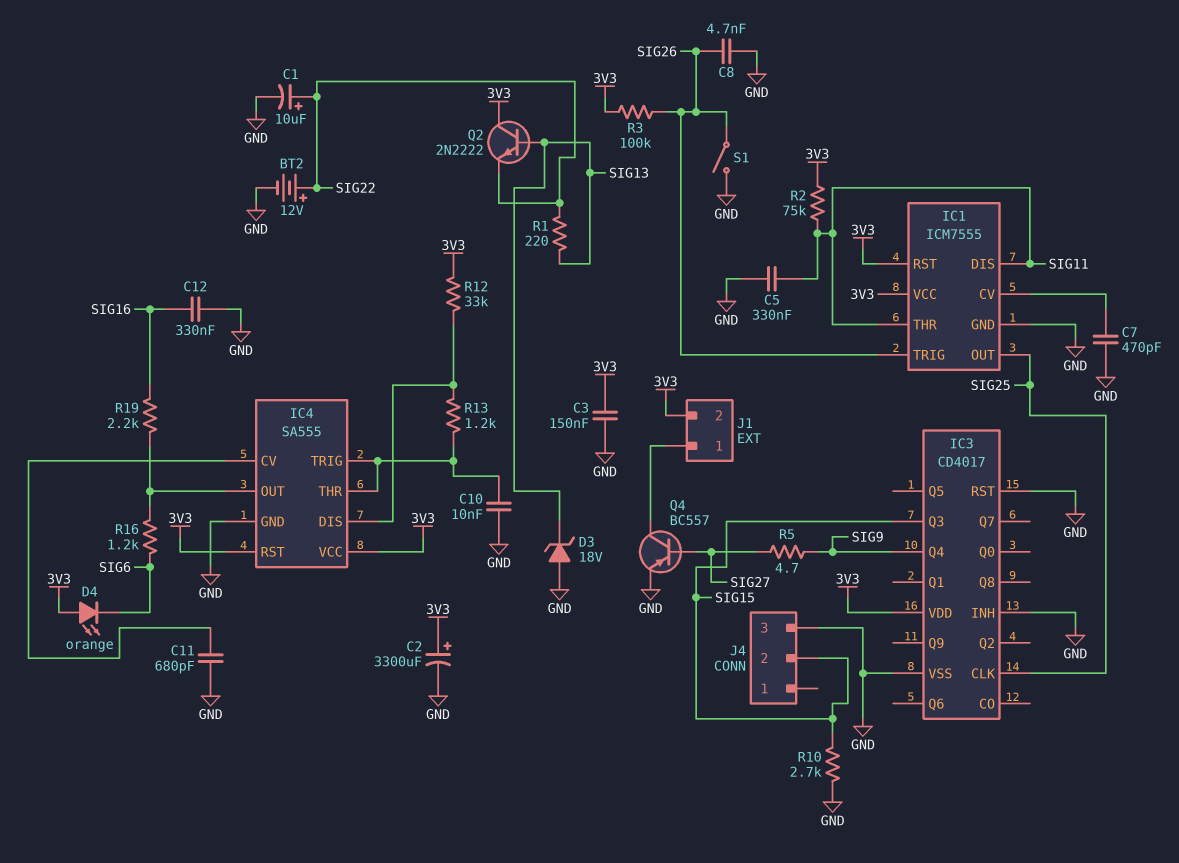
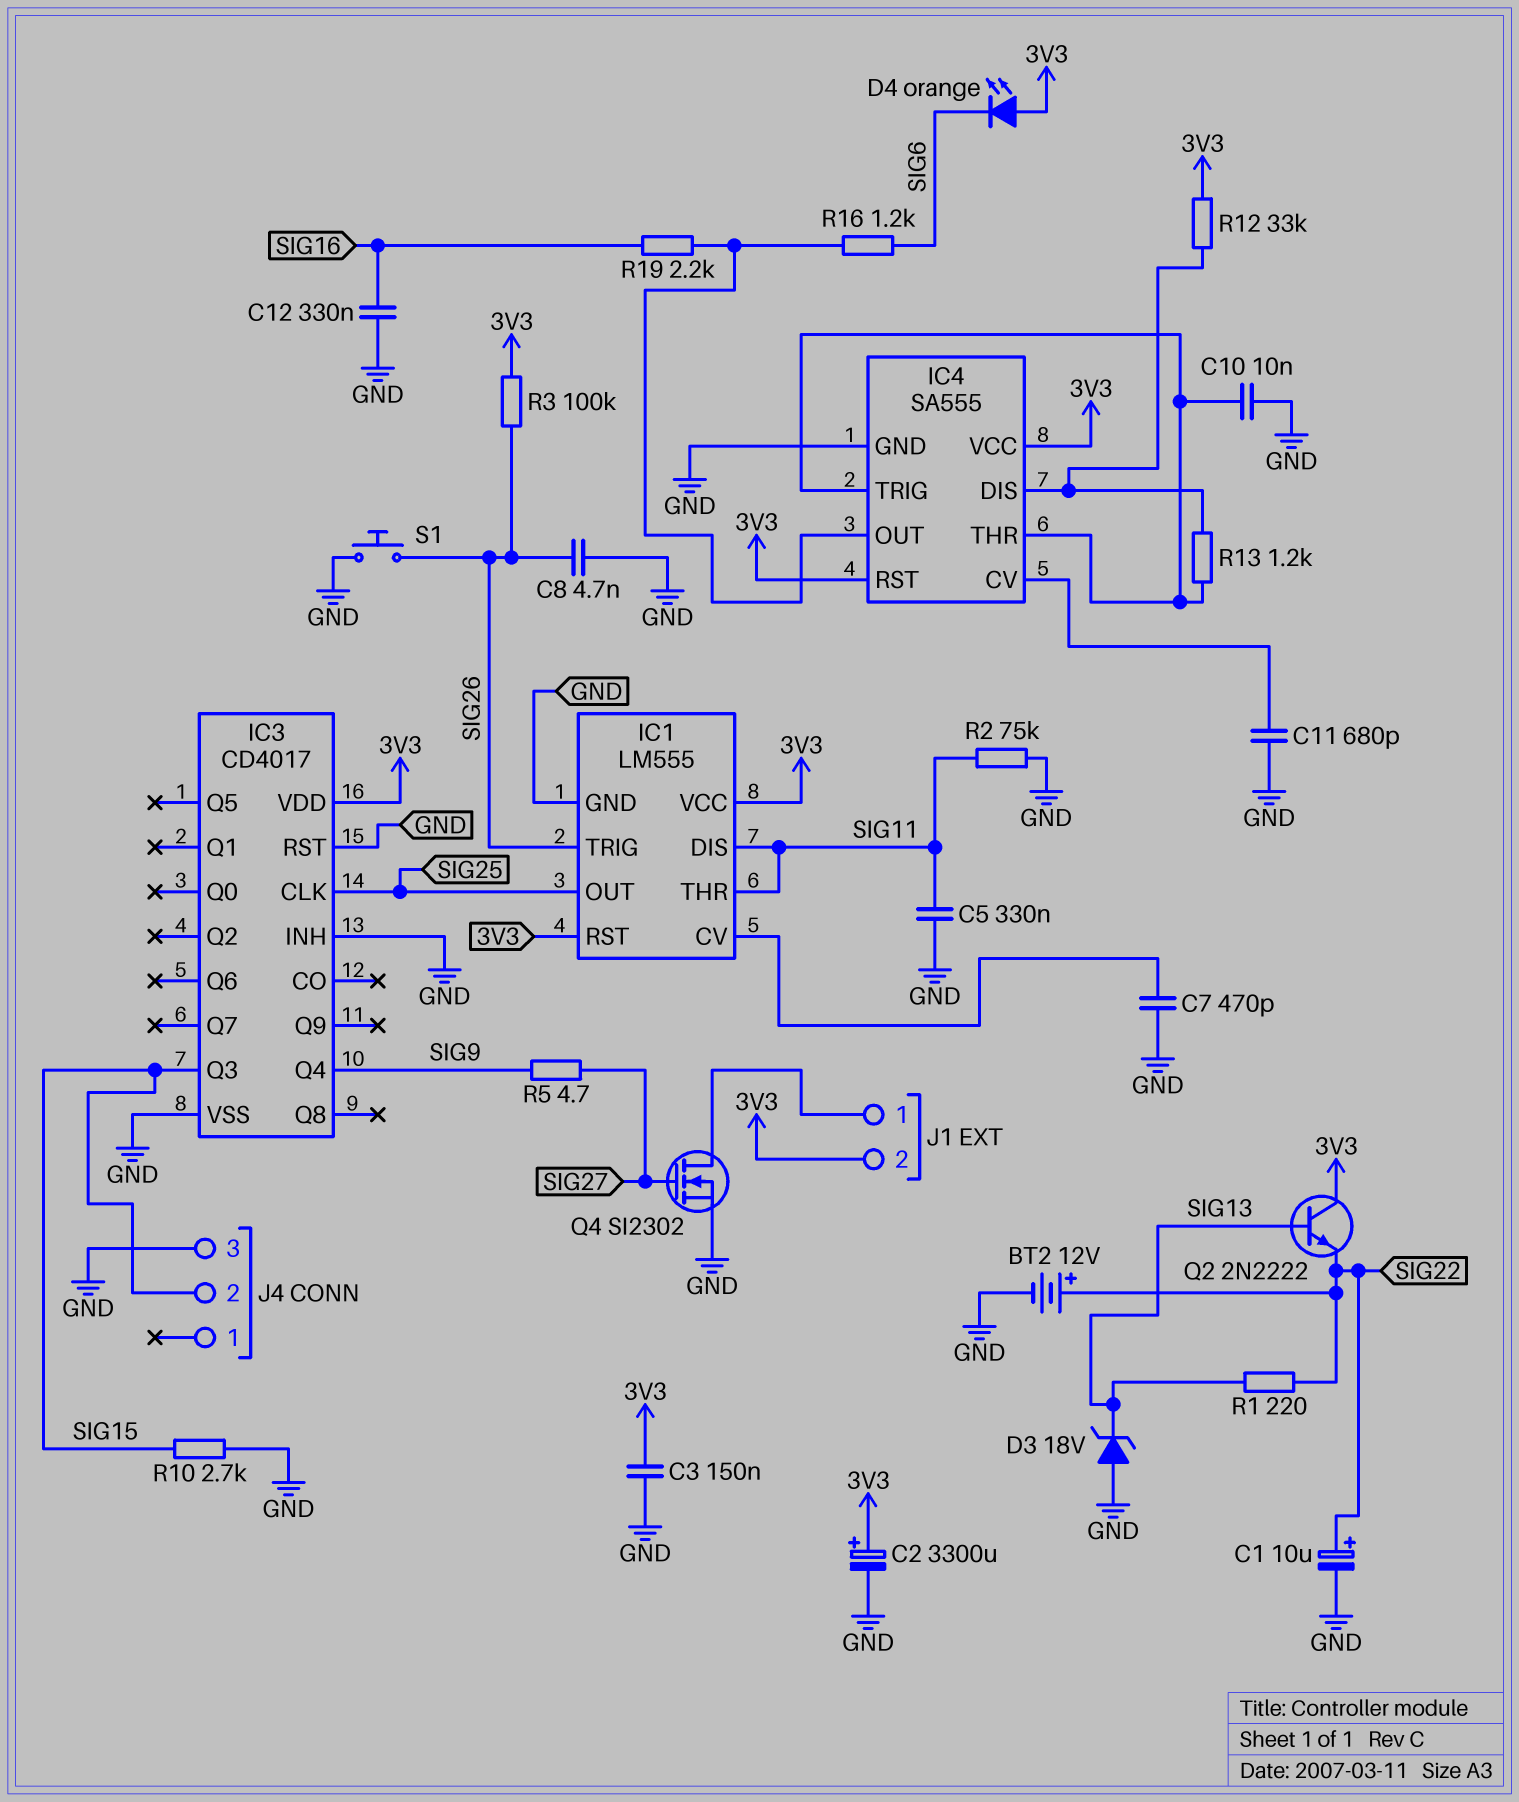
IC1: ICM7555 -> LM555
Q4: PNP BC557 (B SIG27, C J1/1, E GND) -> NMOS SI2302 (G SIG27, D J1/1, S GND)
R2: 75k (3V3, SIG11) -> 75k (GND, SIG11)
S1: switch (GND, SIG26) -> button (GND, SIG26)

